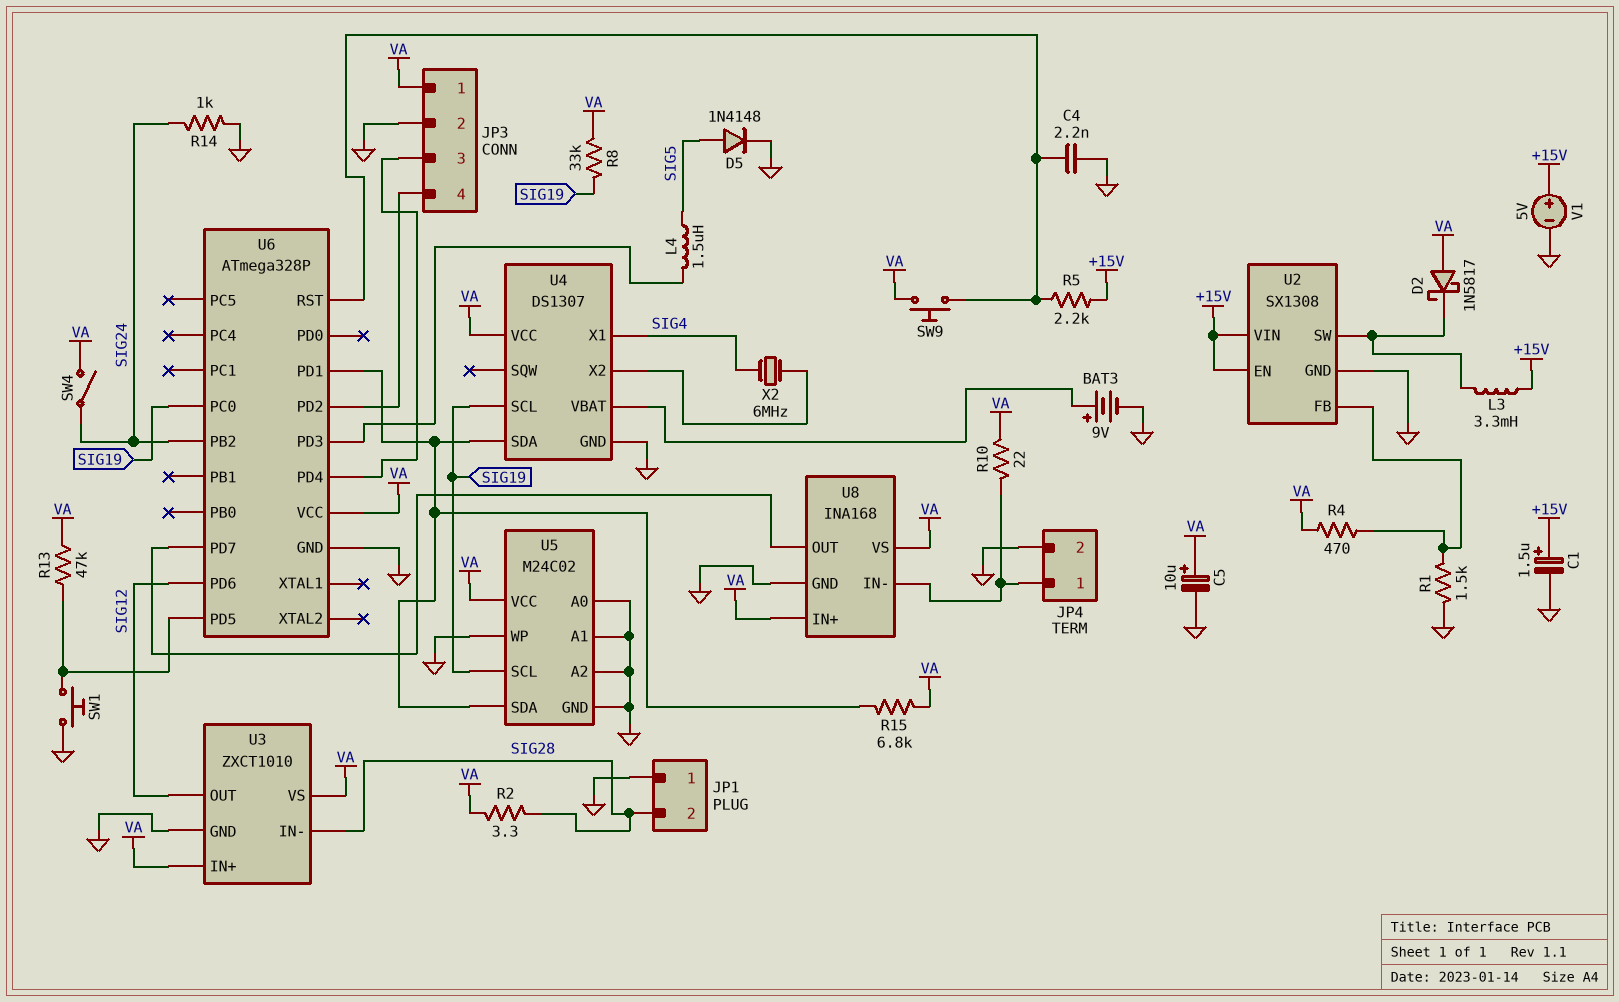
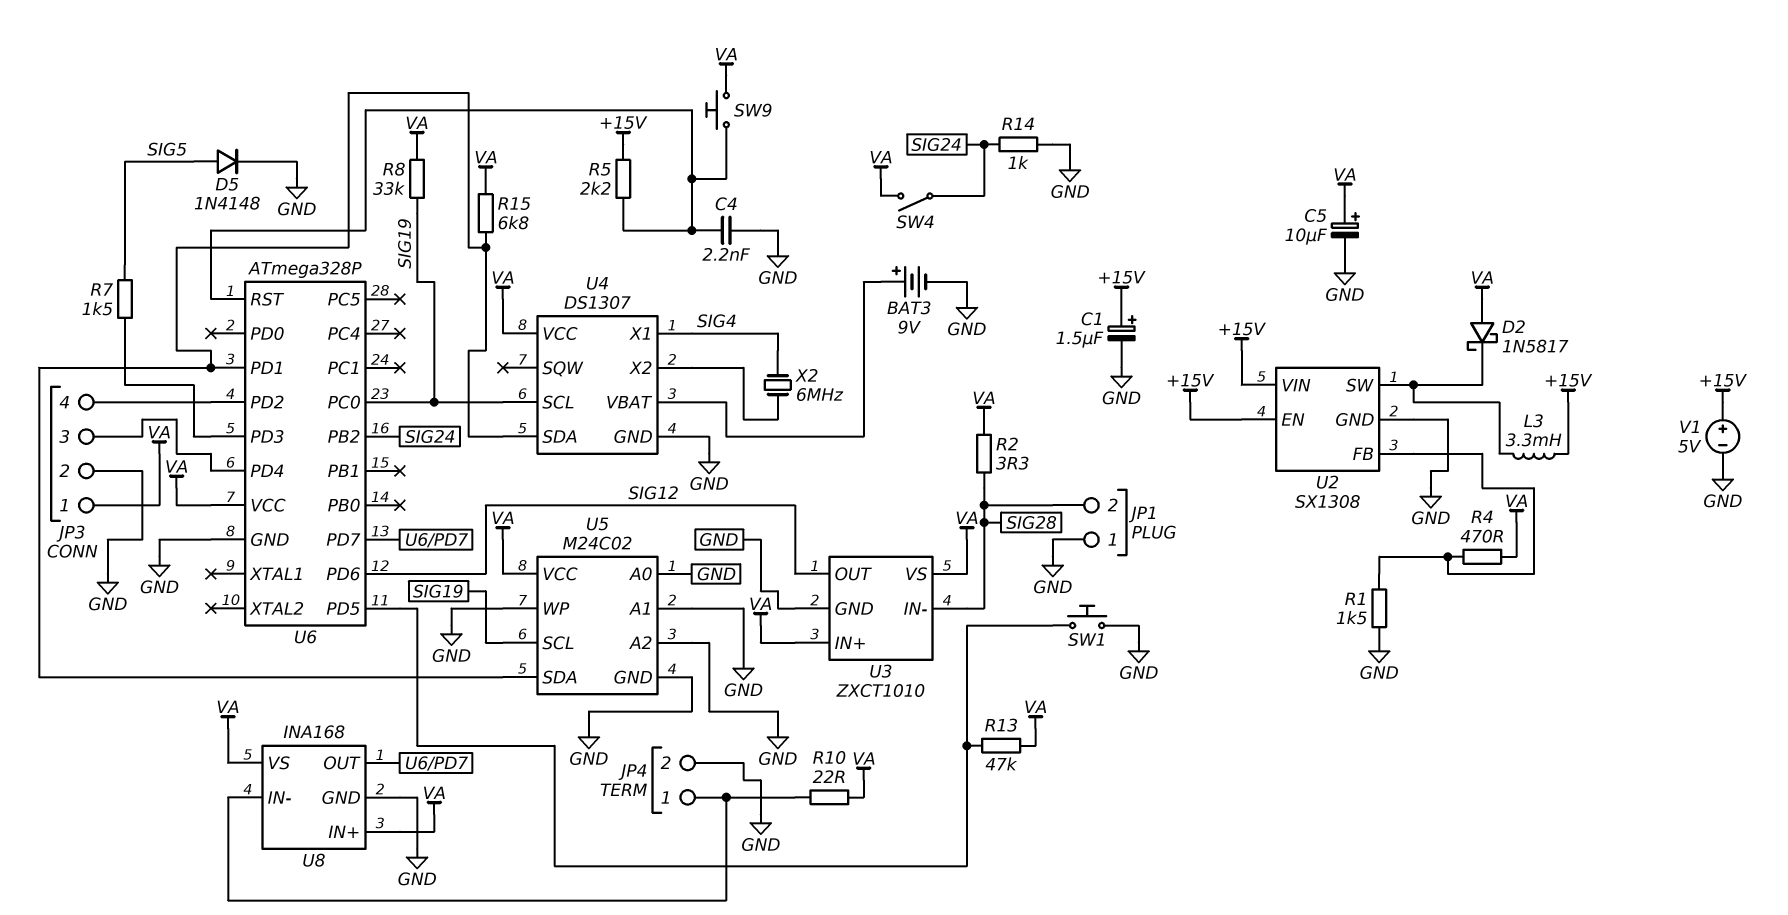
L4: 1.5uH (SIG5, U6/PD3) -> none
R7: none -> 1.5k (SIG5, U6/PD3)

